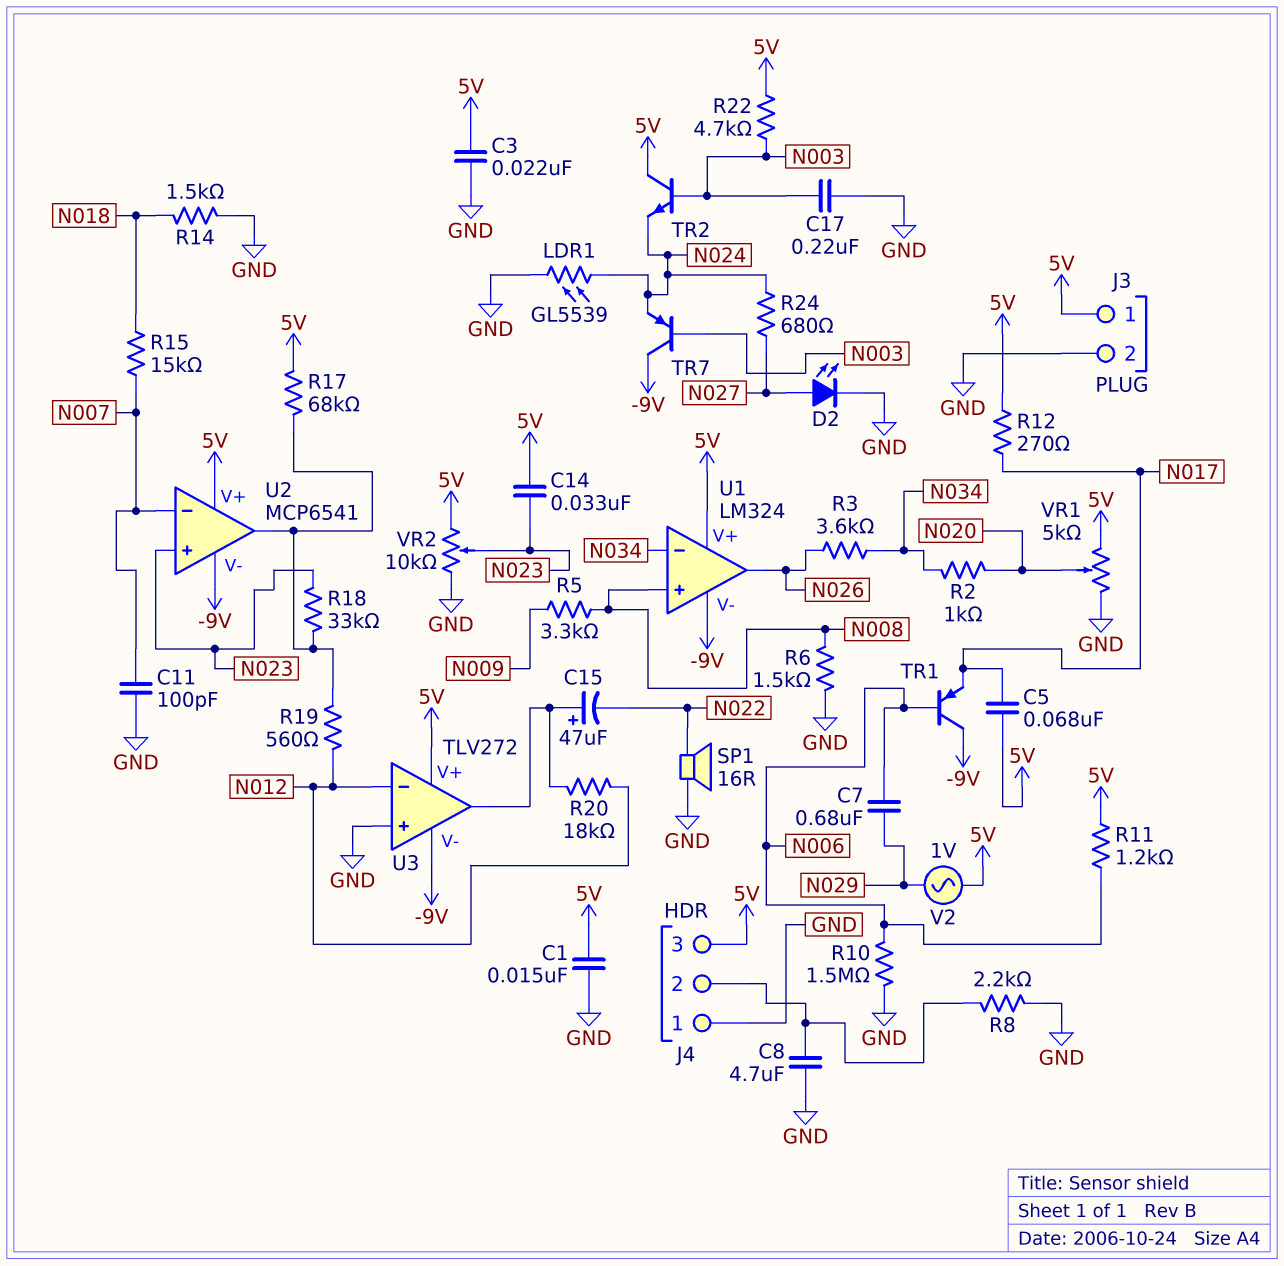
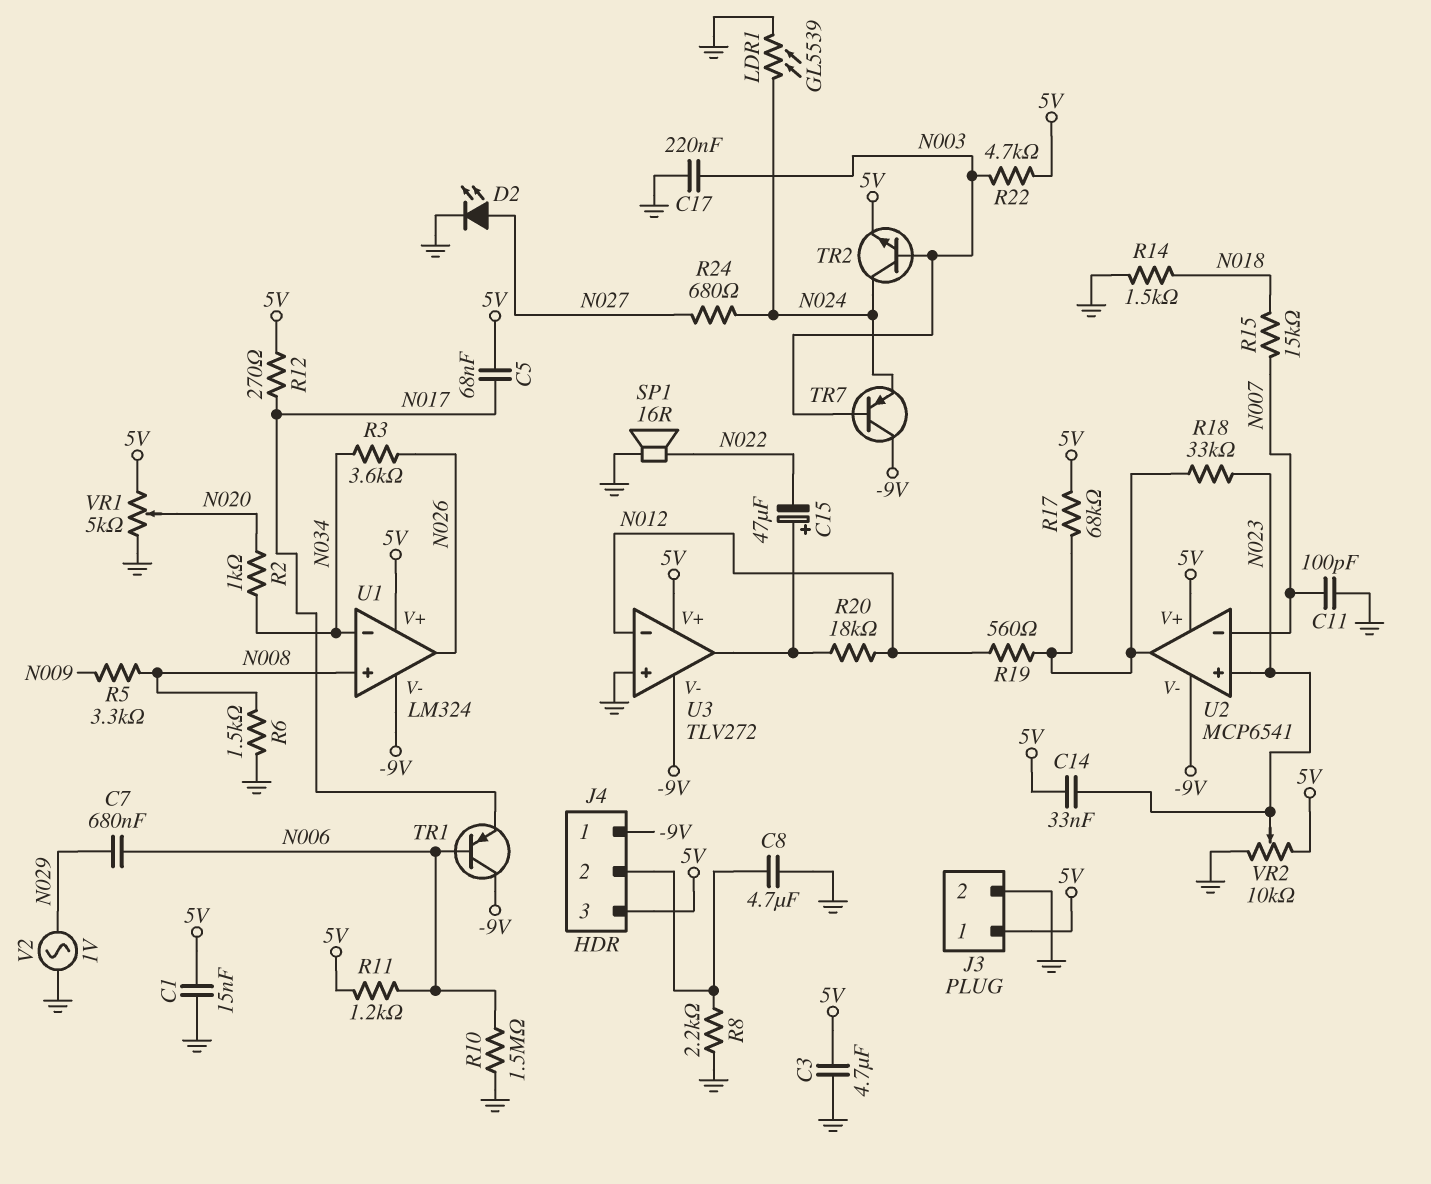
C3: 22nF (5V, GND) -> 4.7uF (5V, GND)
J4 pin 1: GND -> -9V
TR2: NPN (B N003, C 5V, E N024) -> NPN (B N003, C N024, E 5V)
V2: AC 1V (5V, N029) -> AC 1V (GND, N029)

